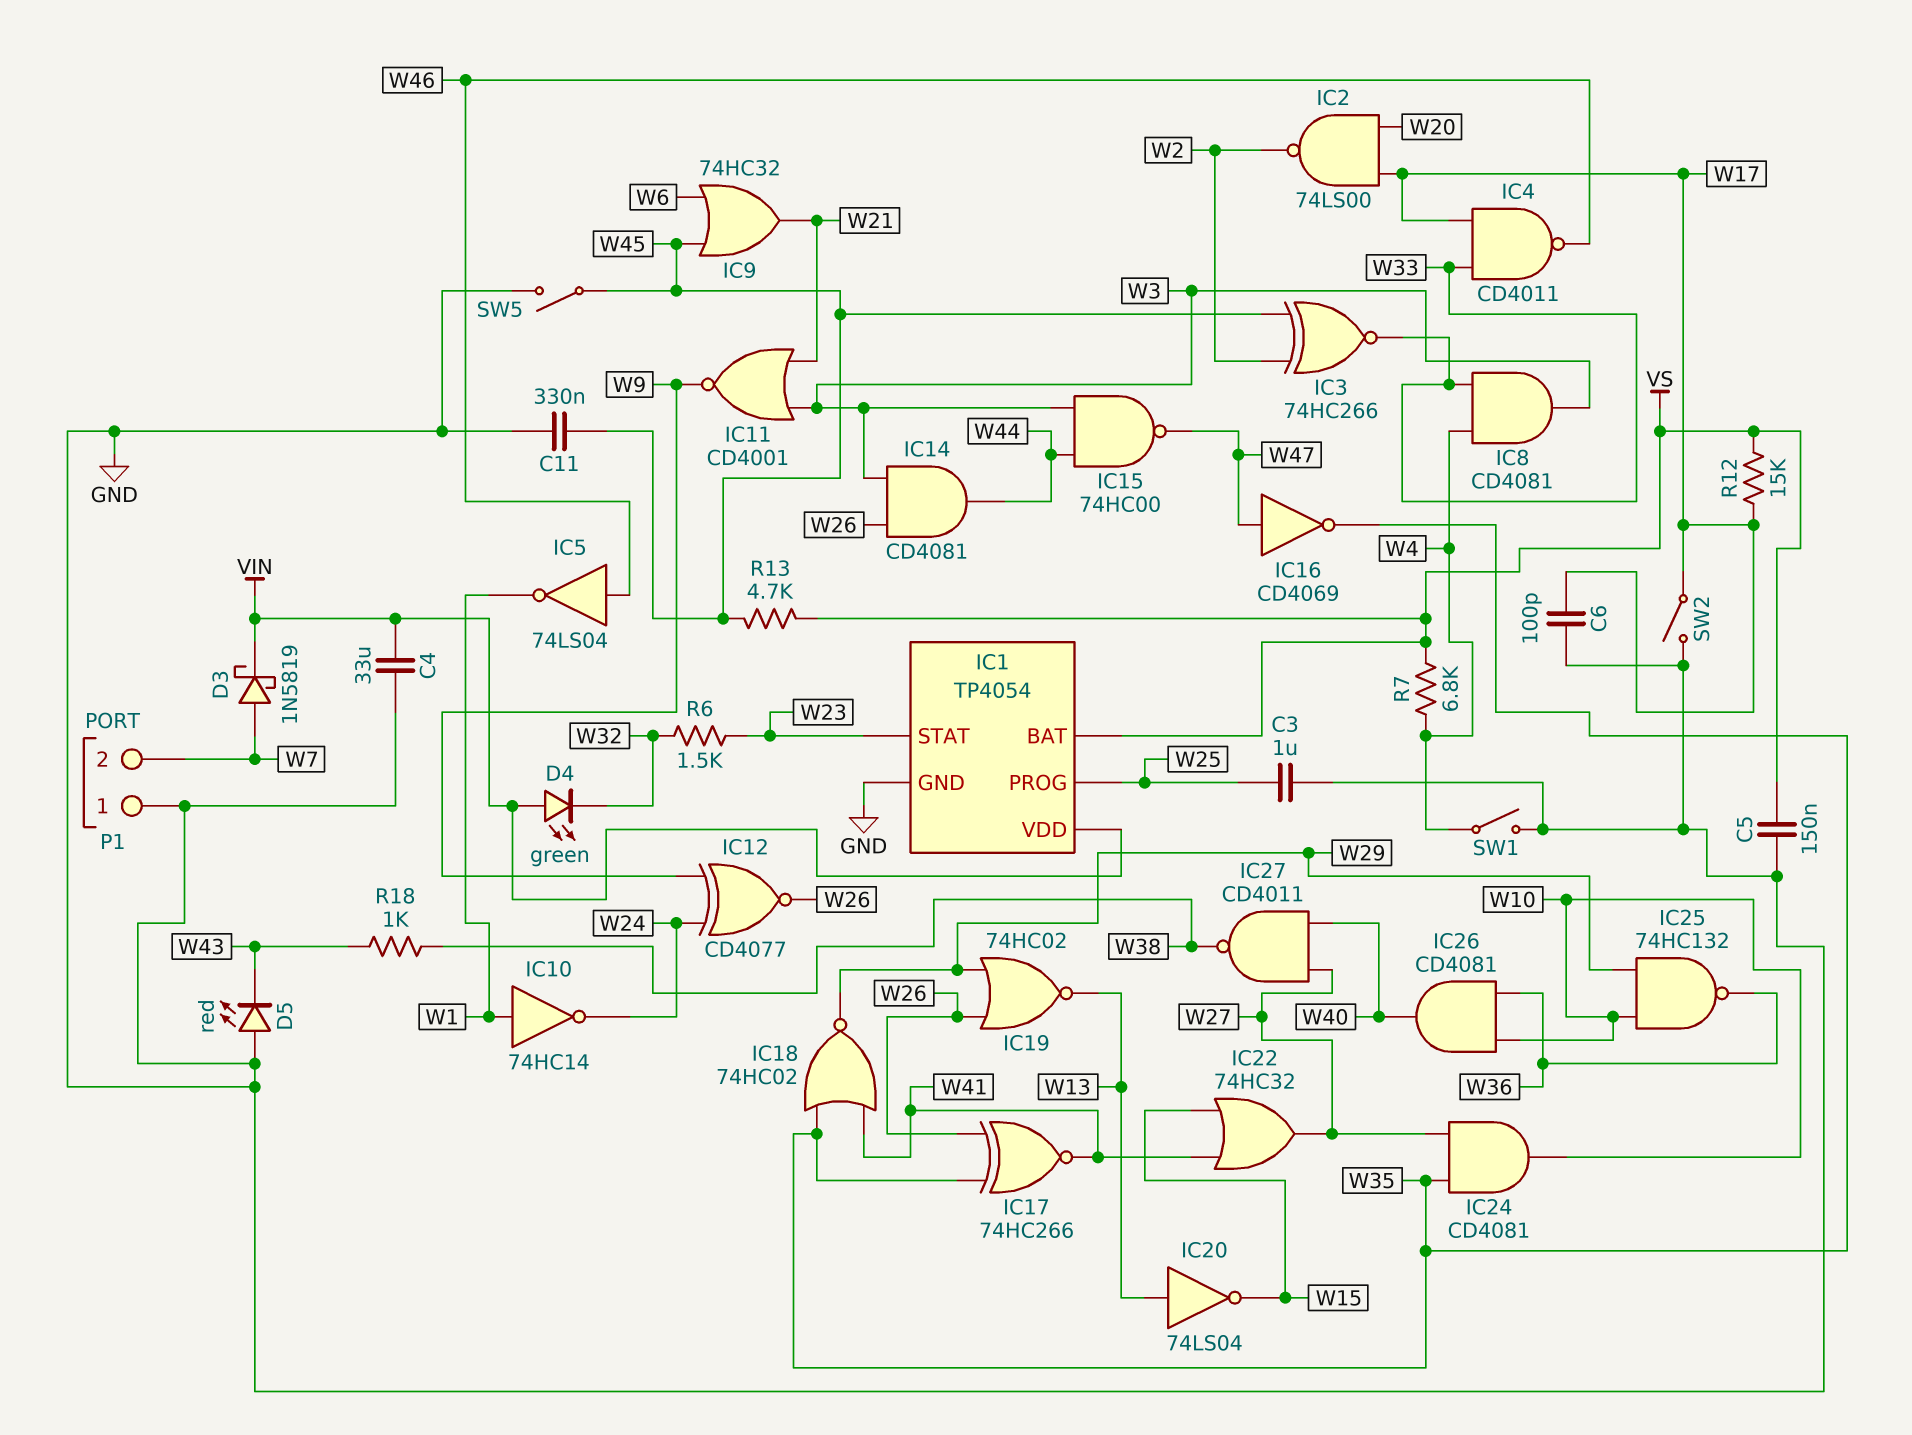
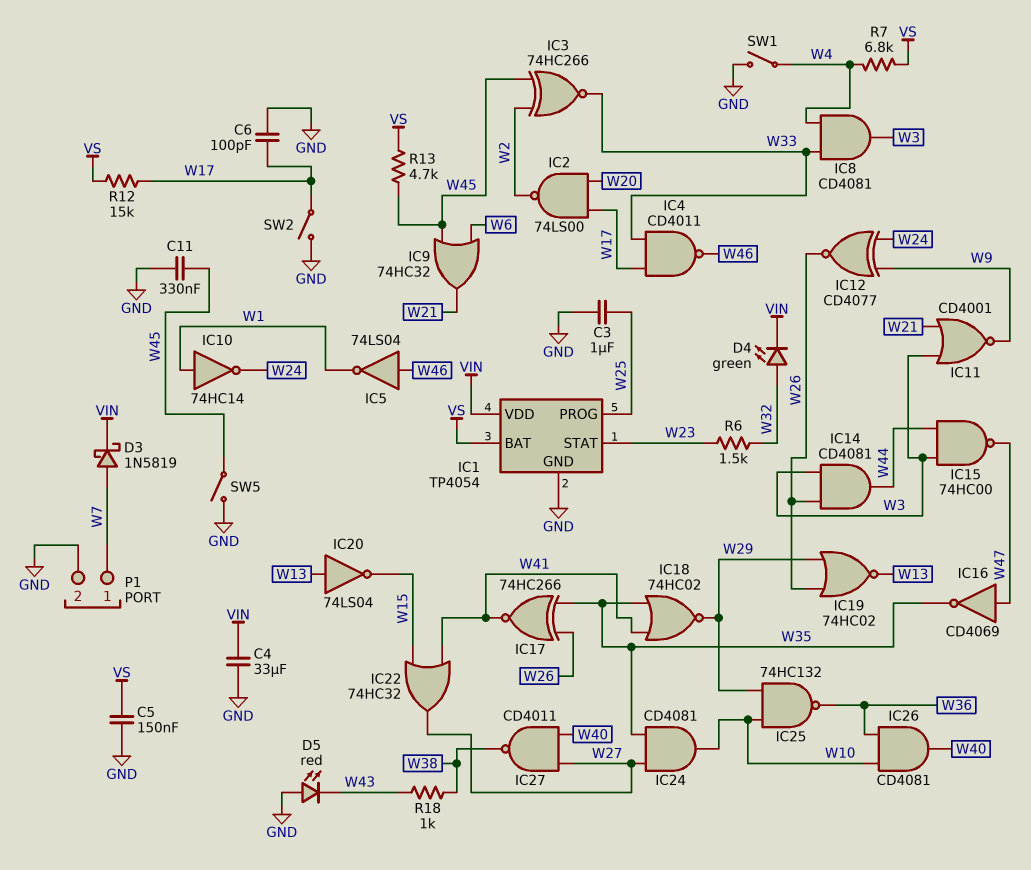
D4: LED green (A VIN, K W32) -> LED green (A W32, K VIN)
P1 pin 1: GND -> W7
P1 pin 2: W7 -> GND

